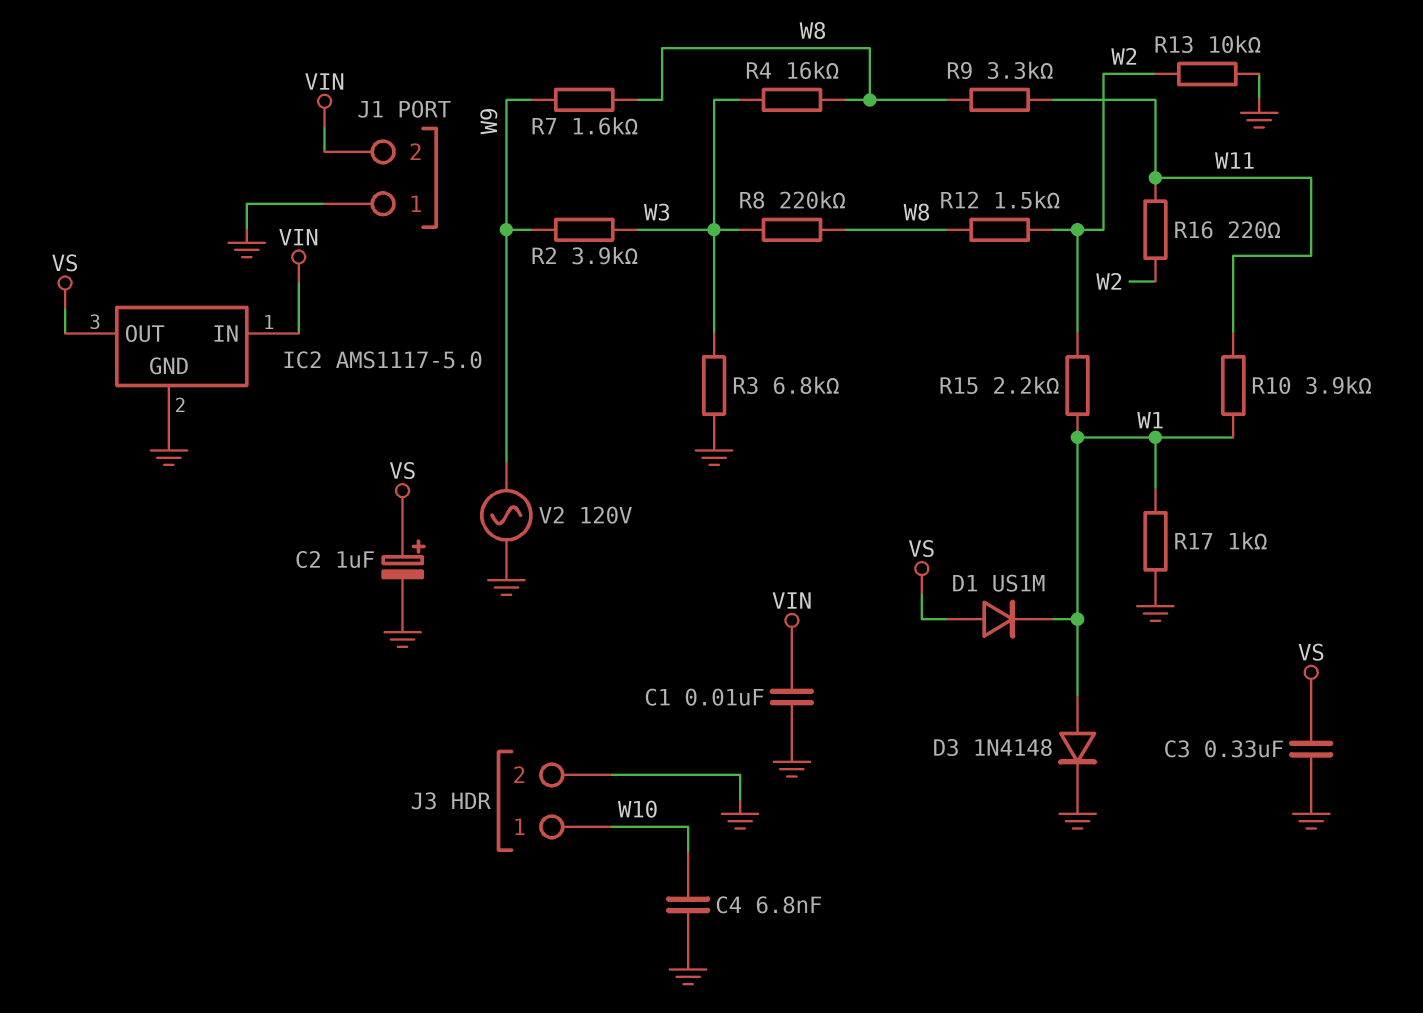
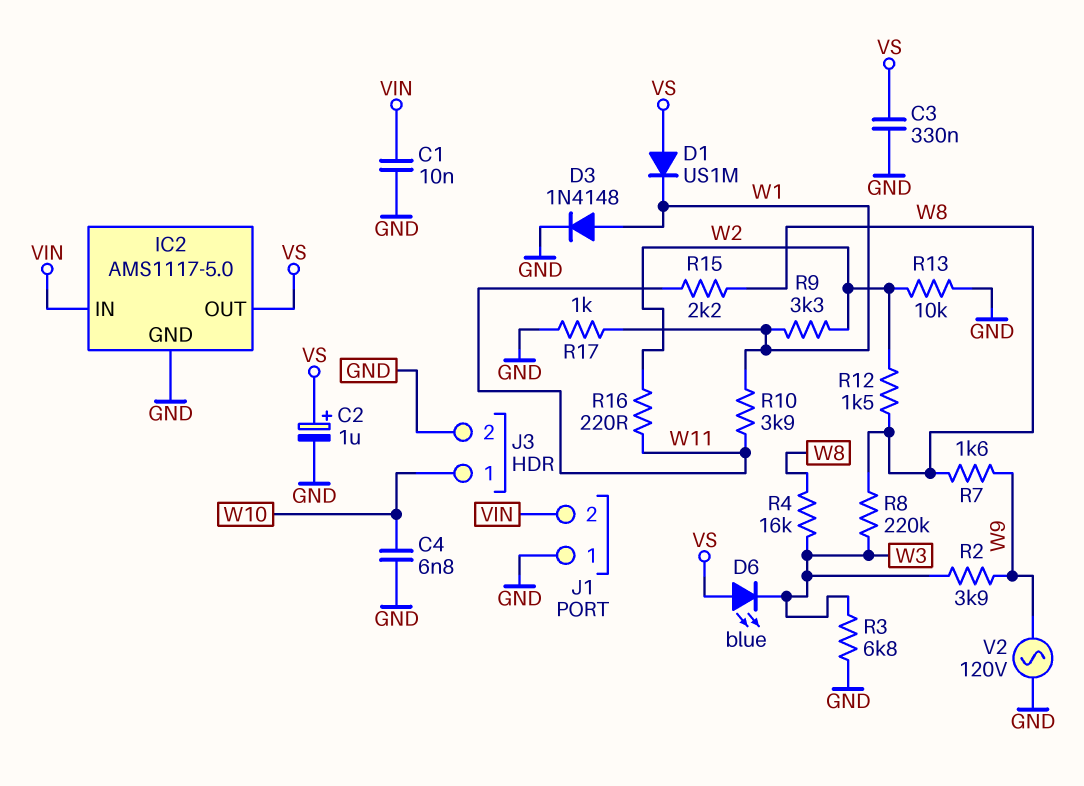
D6: none -> LED blue (A VS, K W3)
R9: 3.3k (W8, W11) -> 3.3k (W1, W2)
R15: 2.2k (W1, W2) -> 2.2k (W8, W11)

